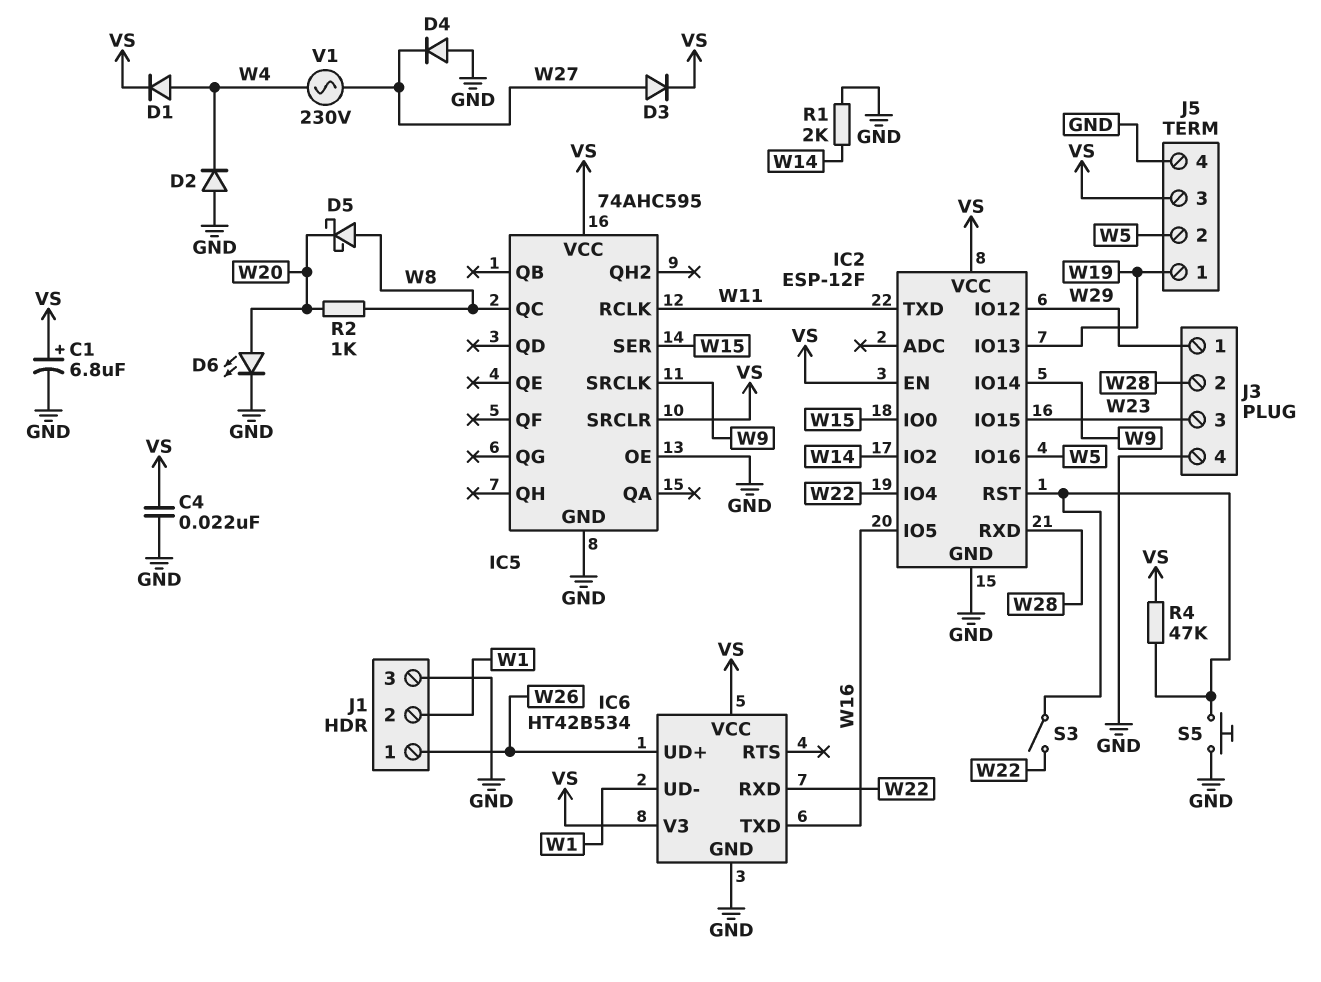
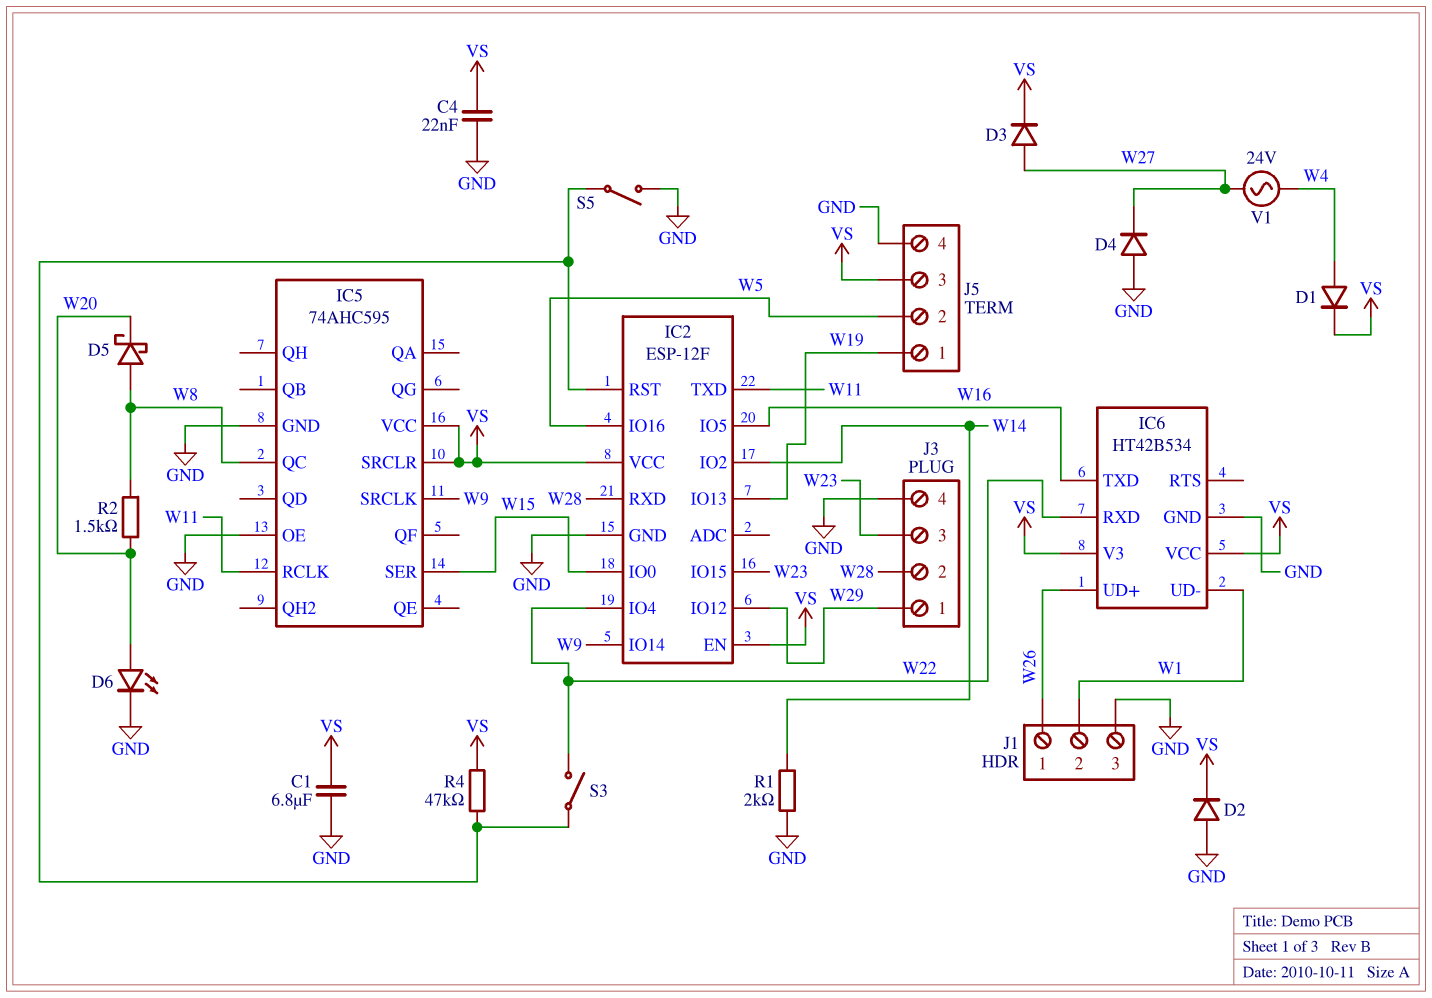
C1: 6.8uF (plus VS, minus GND) -> 6.8uF (GND, VS)
D2: diode (A GND, K W4) -> diode (A GND, K VS)
R2: 1k (W8, W20) -> 1.5k (W8, W20)
S5: button (GND, IC2/RST) -> switch (GND, IC2/RST)
V1: AC 230V (W4, W27) -> AC 24V (W4, W27)

